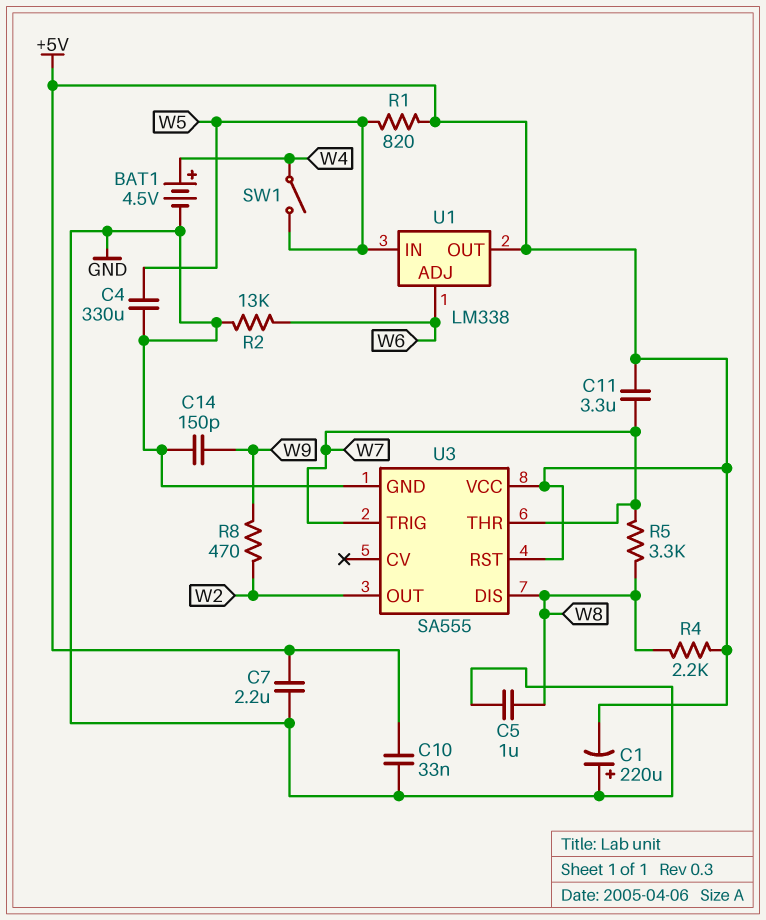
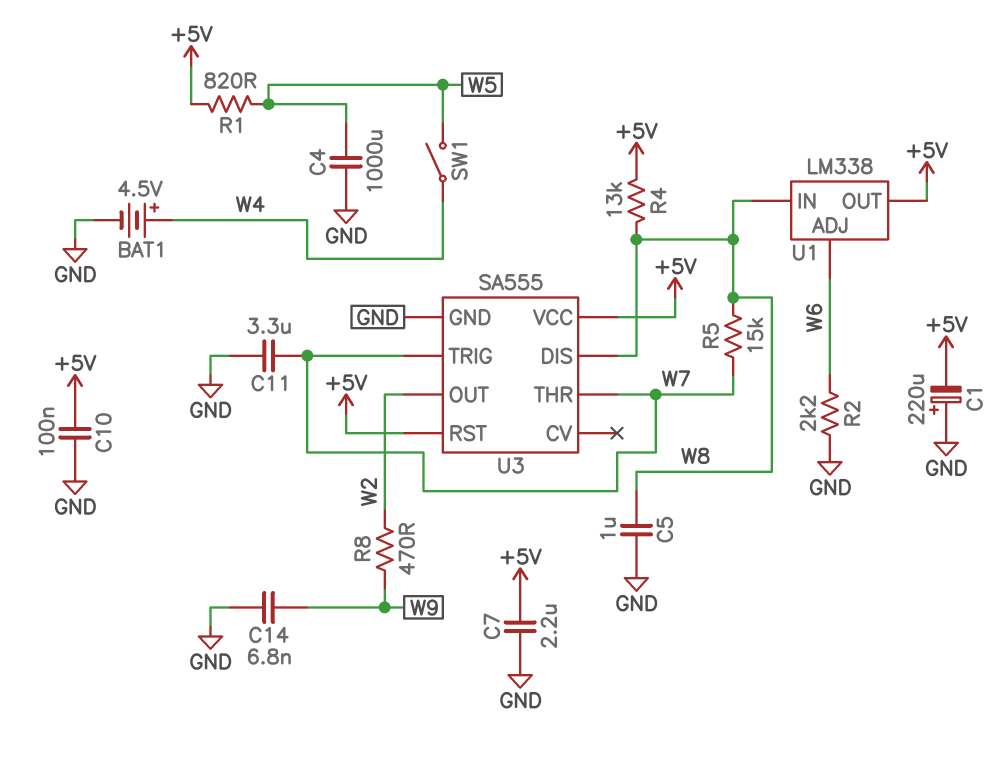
C4: 330uF (GND, W5) -> 1000uF (GND, W5)
C10: 33nF (+5V, GND) -> 100nF (+5V, GND)
C11: 3.3uF (+5V, W7) -> 3.3uF (GND, W7)
C14: 150pF (GND, W9) -> 6.8nF (GND, W9)
R2: 13k (GND, W6) -> 2.2k (GND, W6)
R4: 2.2k (+5V, W8) -> 13k (+5V, W8)
R5: 3.3k (W7, W8) -> 15k (W7, W8)
U1 pin IN: W5 -> W8

